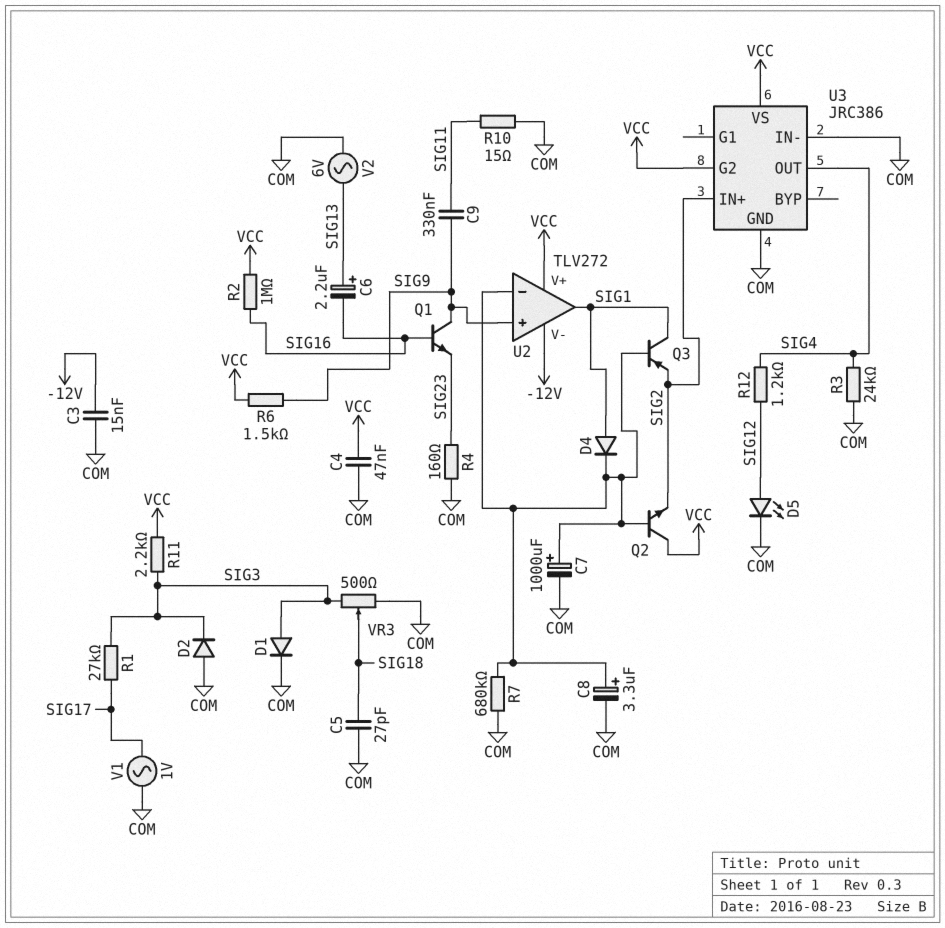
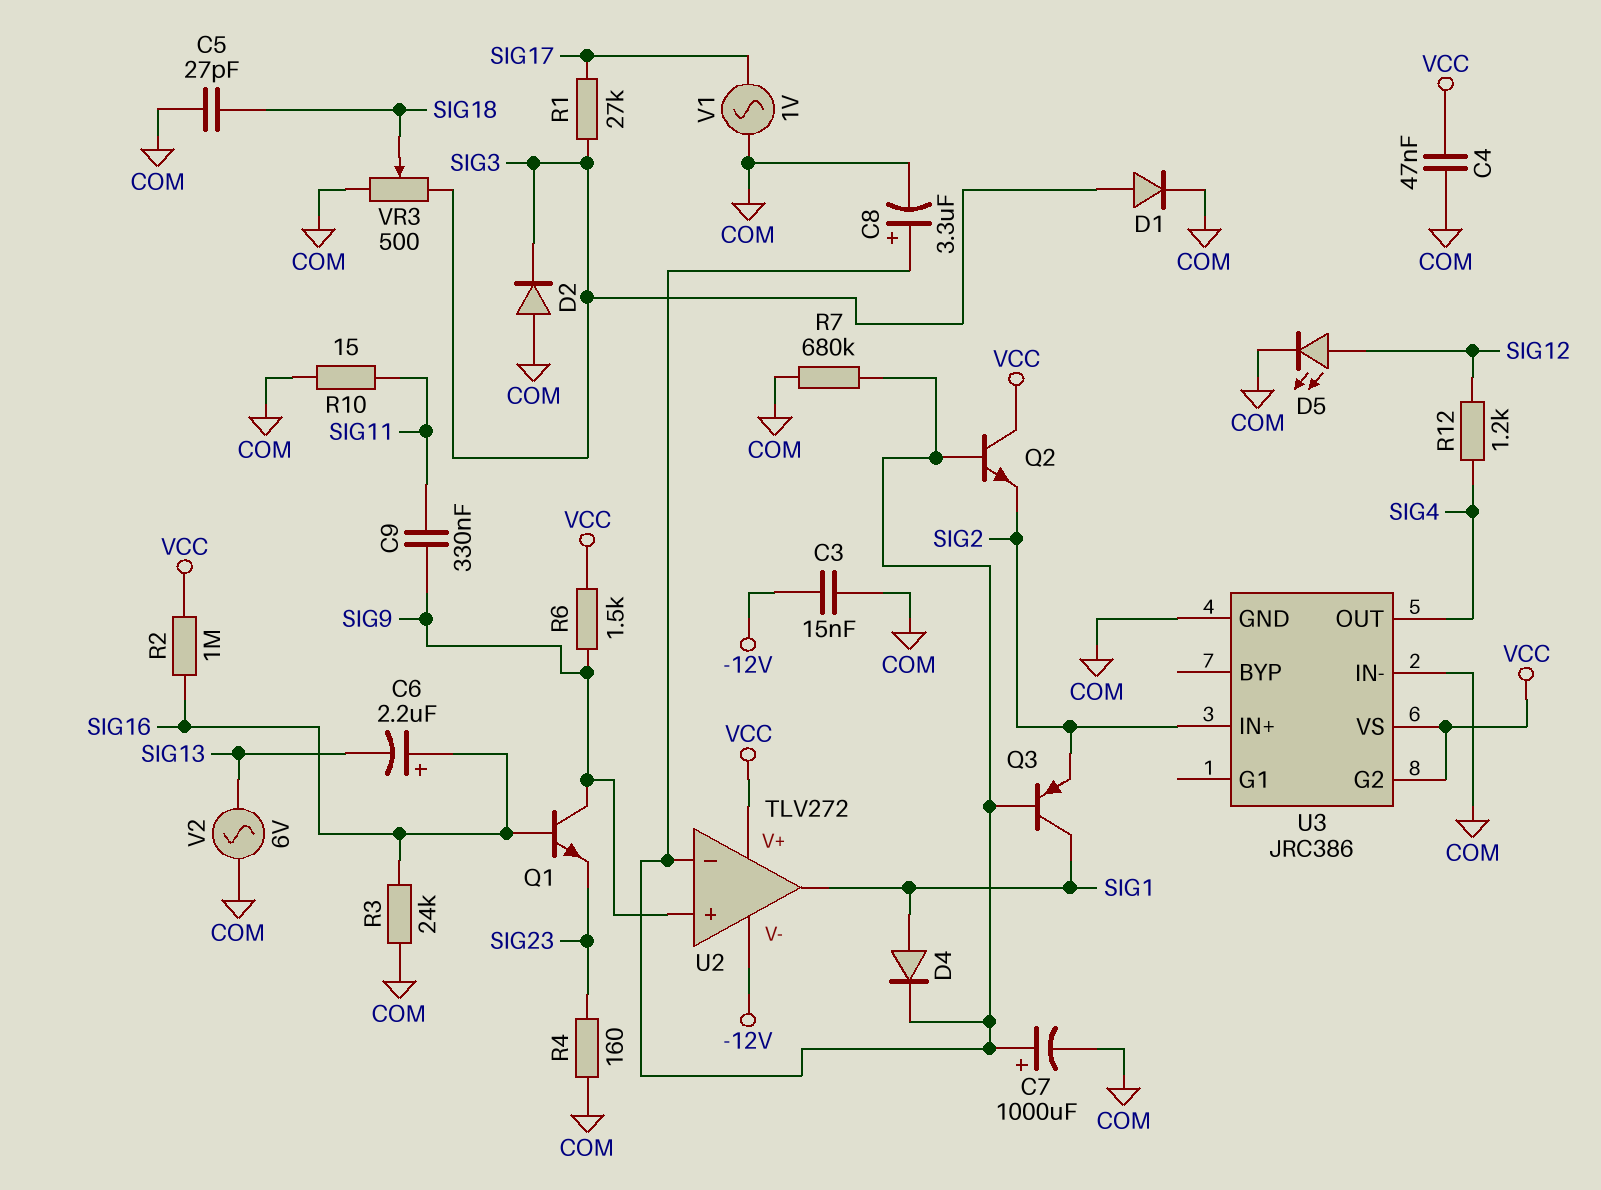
C6: 2.2uF (plus SIG13, minus SIG16) -> 2.2uF (plus SIG16, minus SIG13)
R3: 24k (COM, SIG4) -> 24k (COM, SIG16)
R11: 2.2k (SIG3, VCC) -> none

